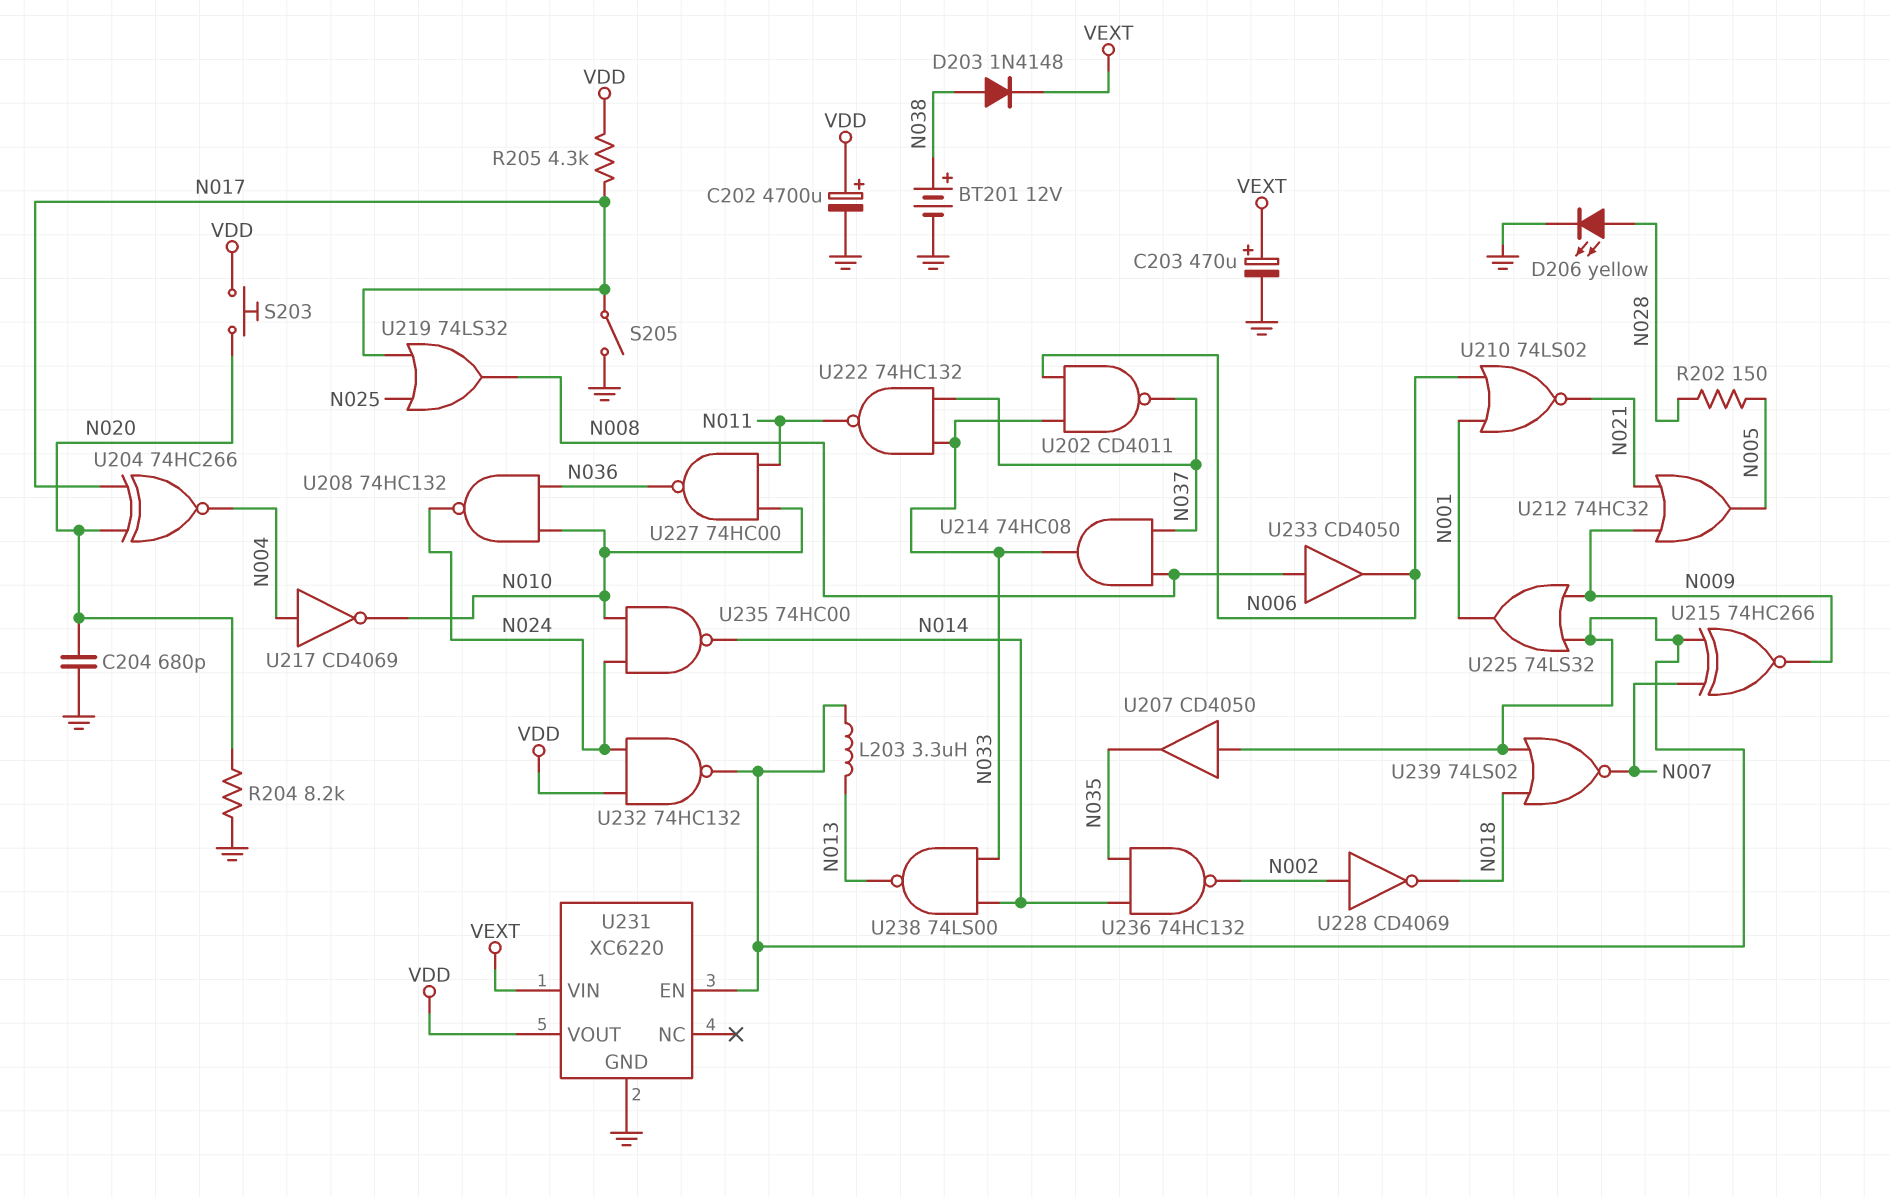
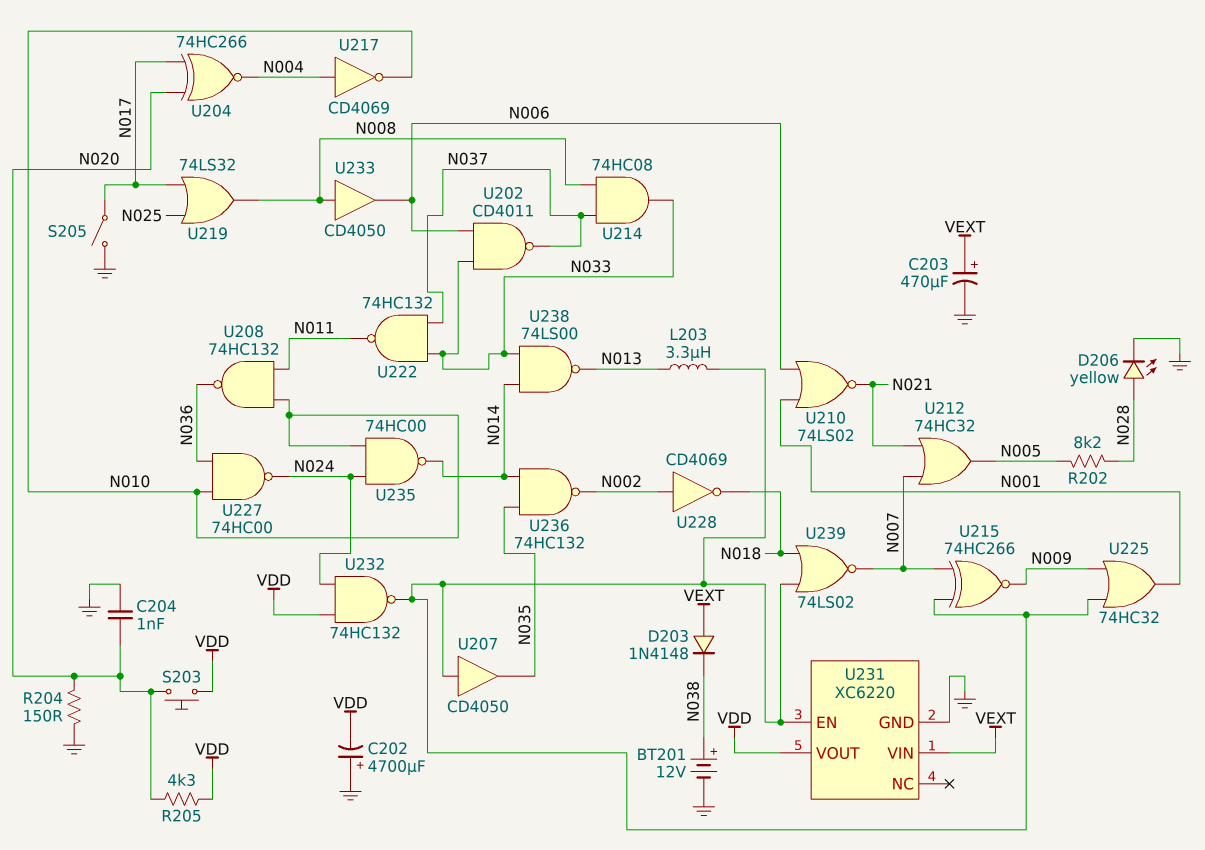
C202: 4700uF (plus VDD, minus GND) -> 4700uF (plus GND, minus VDD)
C204: 680pF (GND, N020) -> 1nF (GND, N020)
D203: diode 1N4148 (A N038, K VEXT) -> diode 1N4148 (A VEXT, K N038)
R202: 150 (N005, N028) -> 8.2k (N005, N028)
R204: 8.2k (GND, N020) -> 150 (GND, N020)
R205: 4.3k (N017, VDD) -> 4.3k (N020, VDD)
U208: NAND 74HC132 (in N010, in N036, out N024) -> NAND 74HC132 (in N010, in N011, out N036)
U212: OR 74HC32 (in N009, in N021, out N005) -> OR 74HC32 (in N007, in N021, out N005)
U225: OR 74LS32 (in N009, in U231/EN, out N001) -> OR 74HC32 (in N009, in U231/EN, out N001)
U227: NAND 74HC00 (in N010, in N011, out N036) -> NAND 74HC00 (in N010, in N036, out N024)

